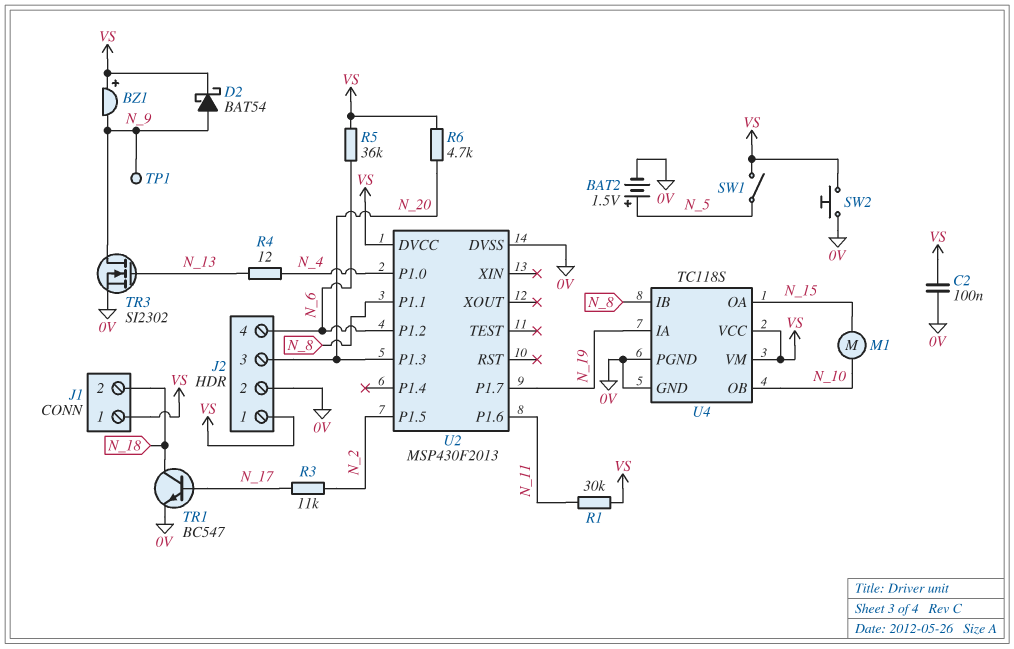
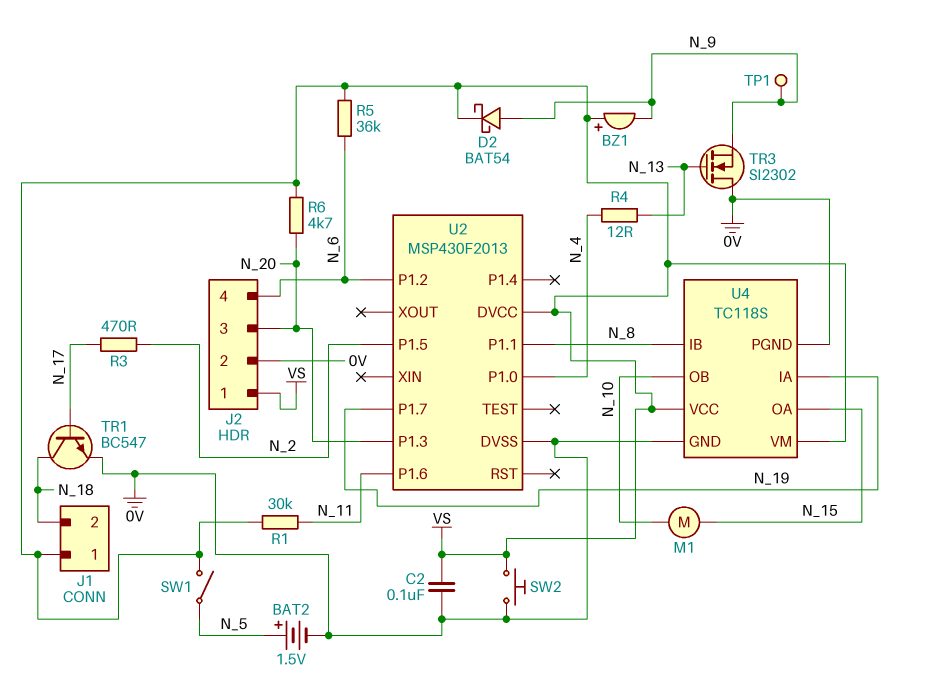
R3: 11k (N_2, N_17) -> 470 (N_2, N_17)
TR3: NMOS SI2302 (G N_13, D N_9, S 0V) -> NMOS SI2302 (G N_13, D 0V, S N_9)

